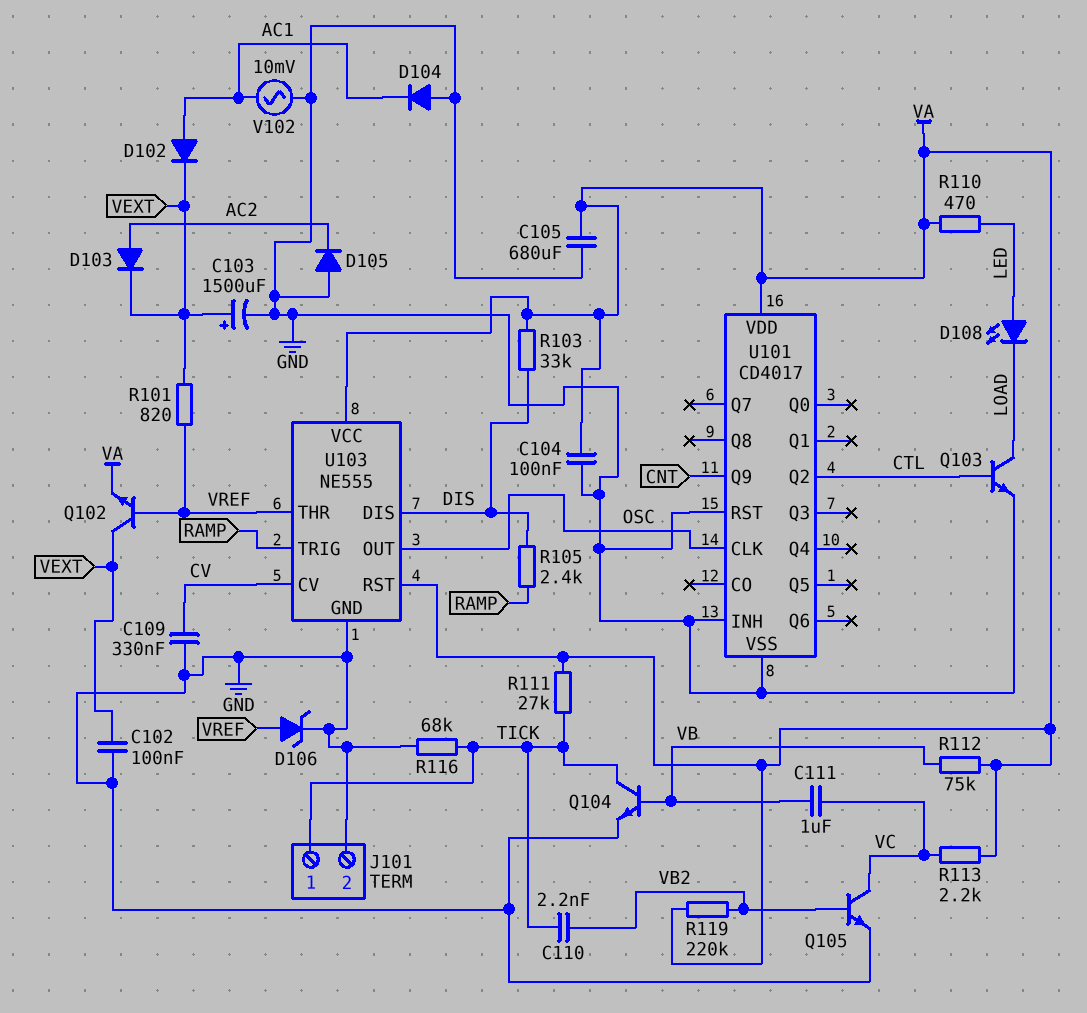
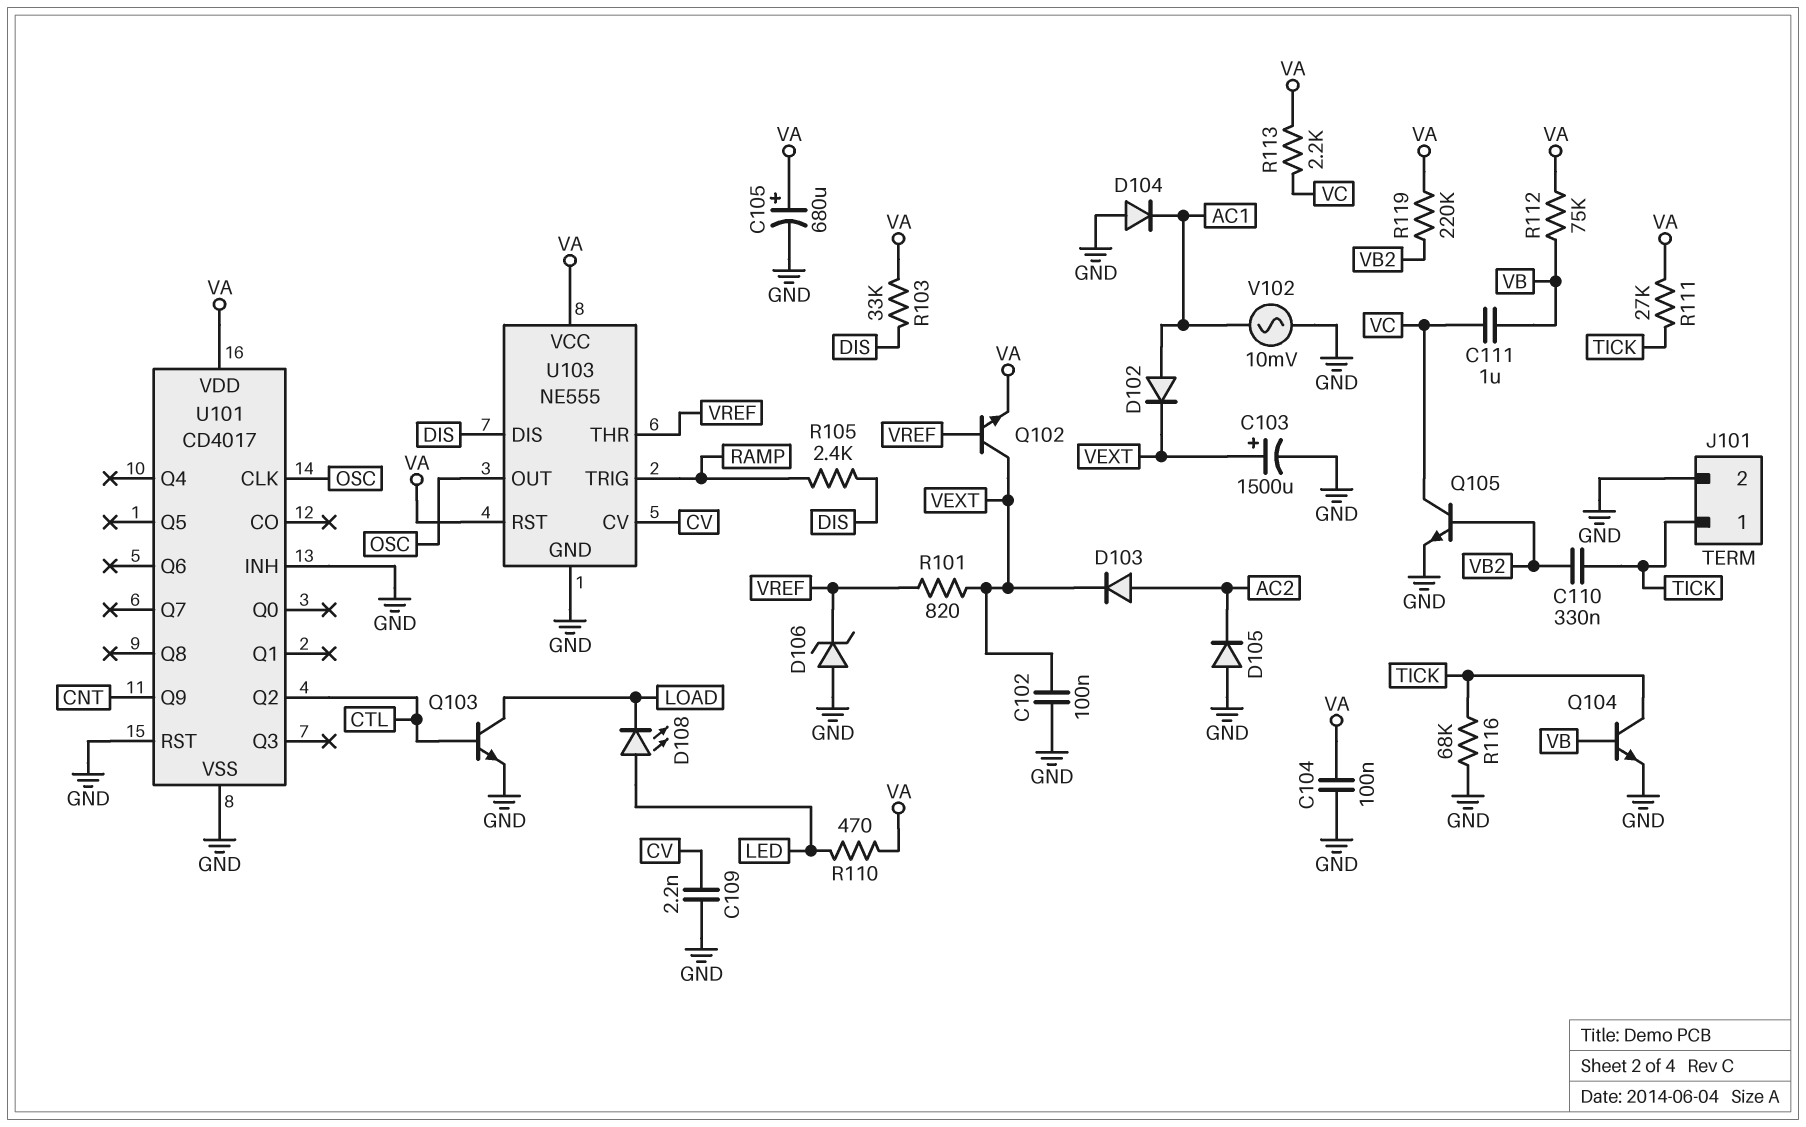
C105: 680uF (GND, VA) -> 680uF (plus VA, minus GND)
C109: 330nF (CV, GND) -> 2.2nF (CV, GND)
C110: 2.2nF (TICK, VB2) -> 330nF (TICK, VB2)
D106: zener (A VREF, K GND) -> zener (A GND, K VREF)

